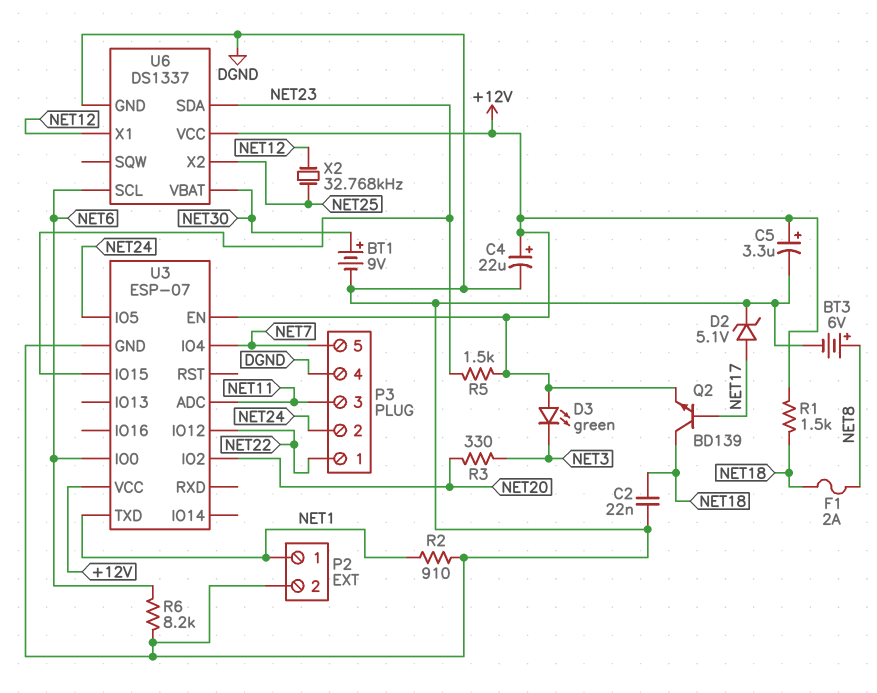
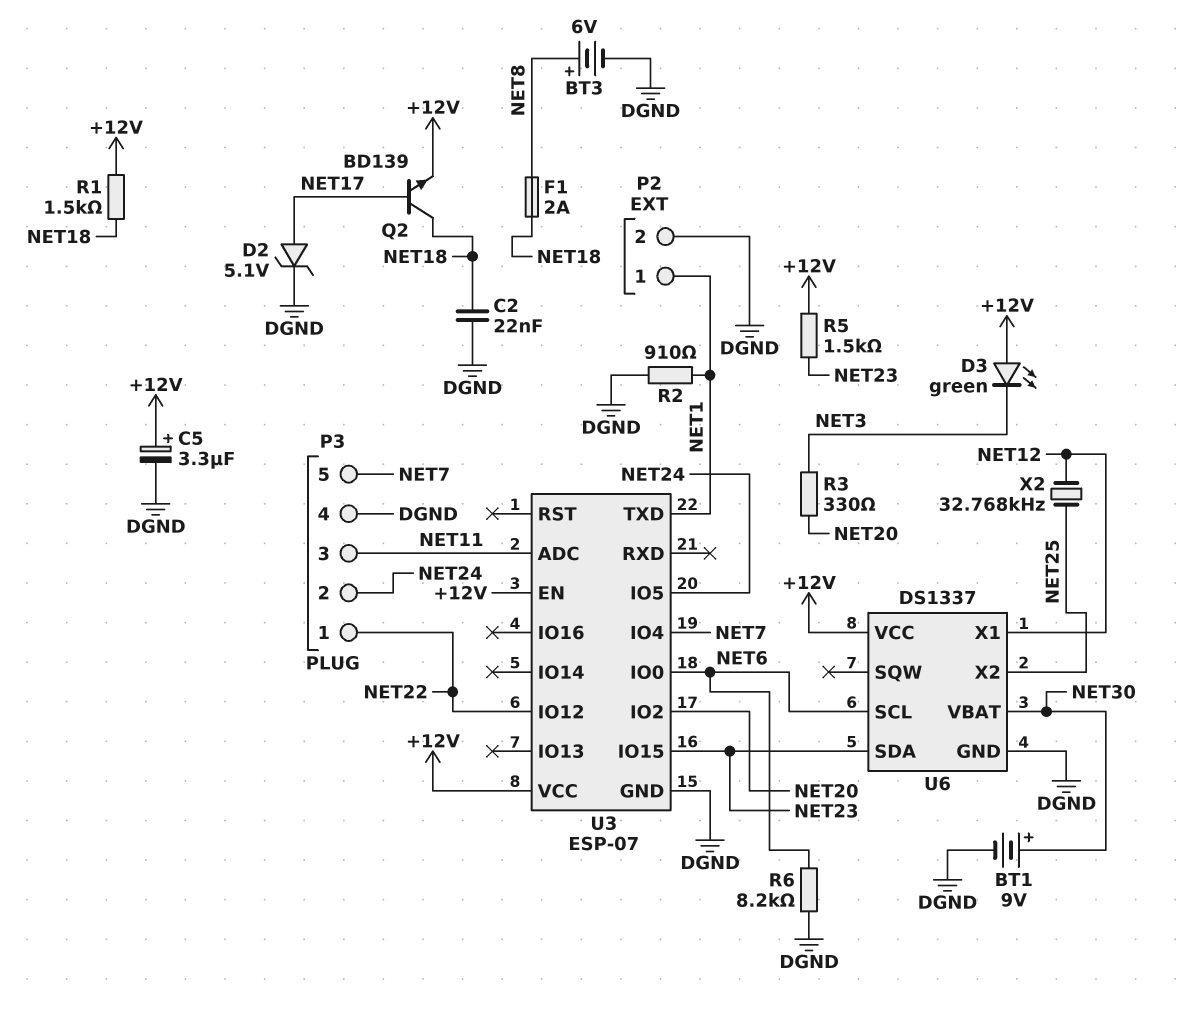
C4: 22uF (plus +12V, minus DGND) -> none

